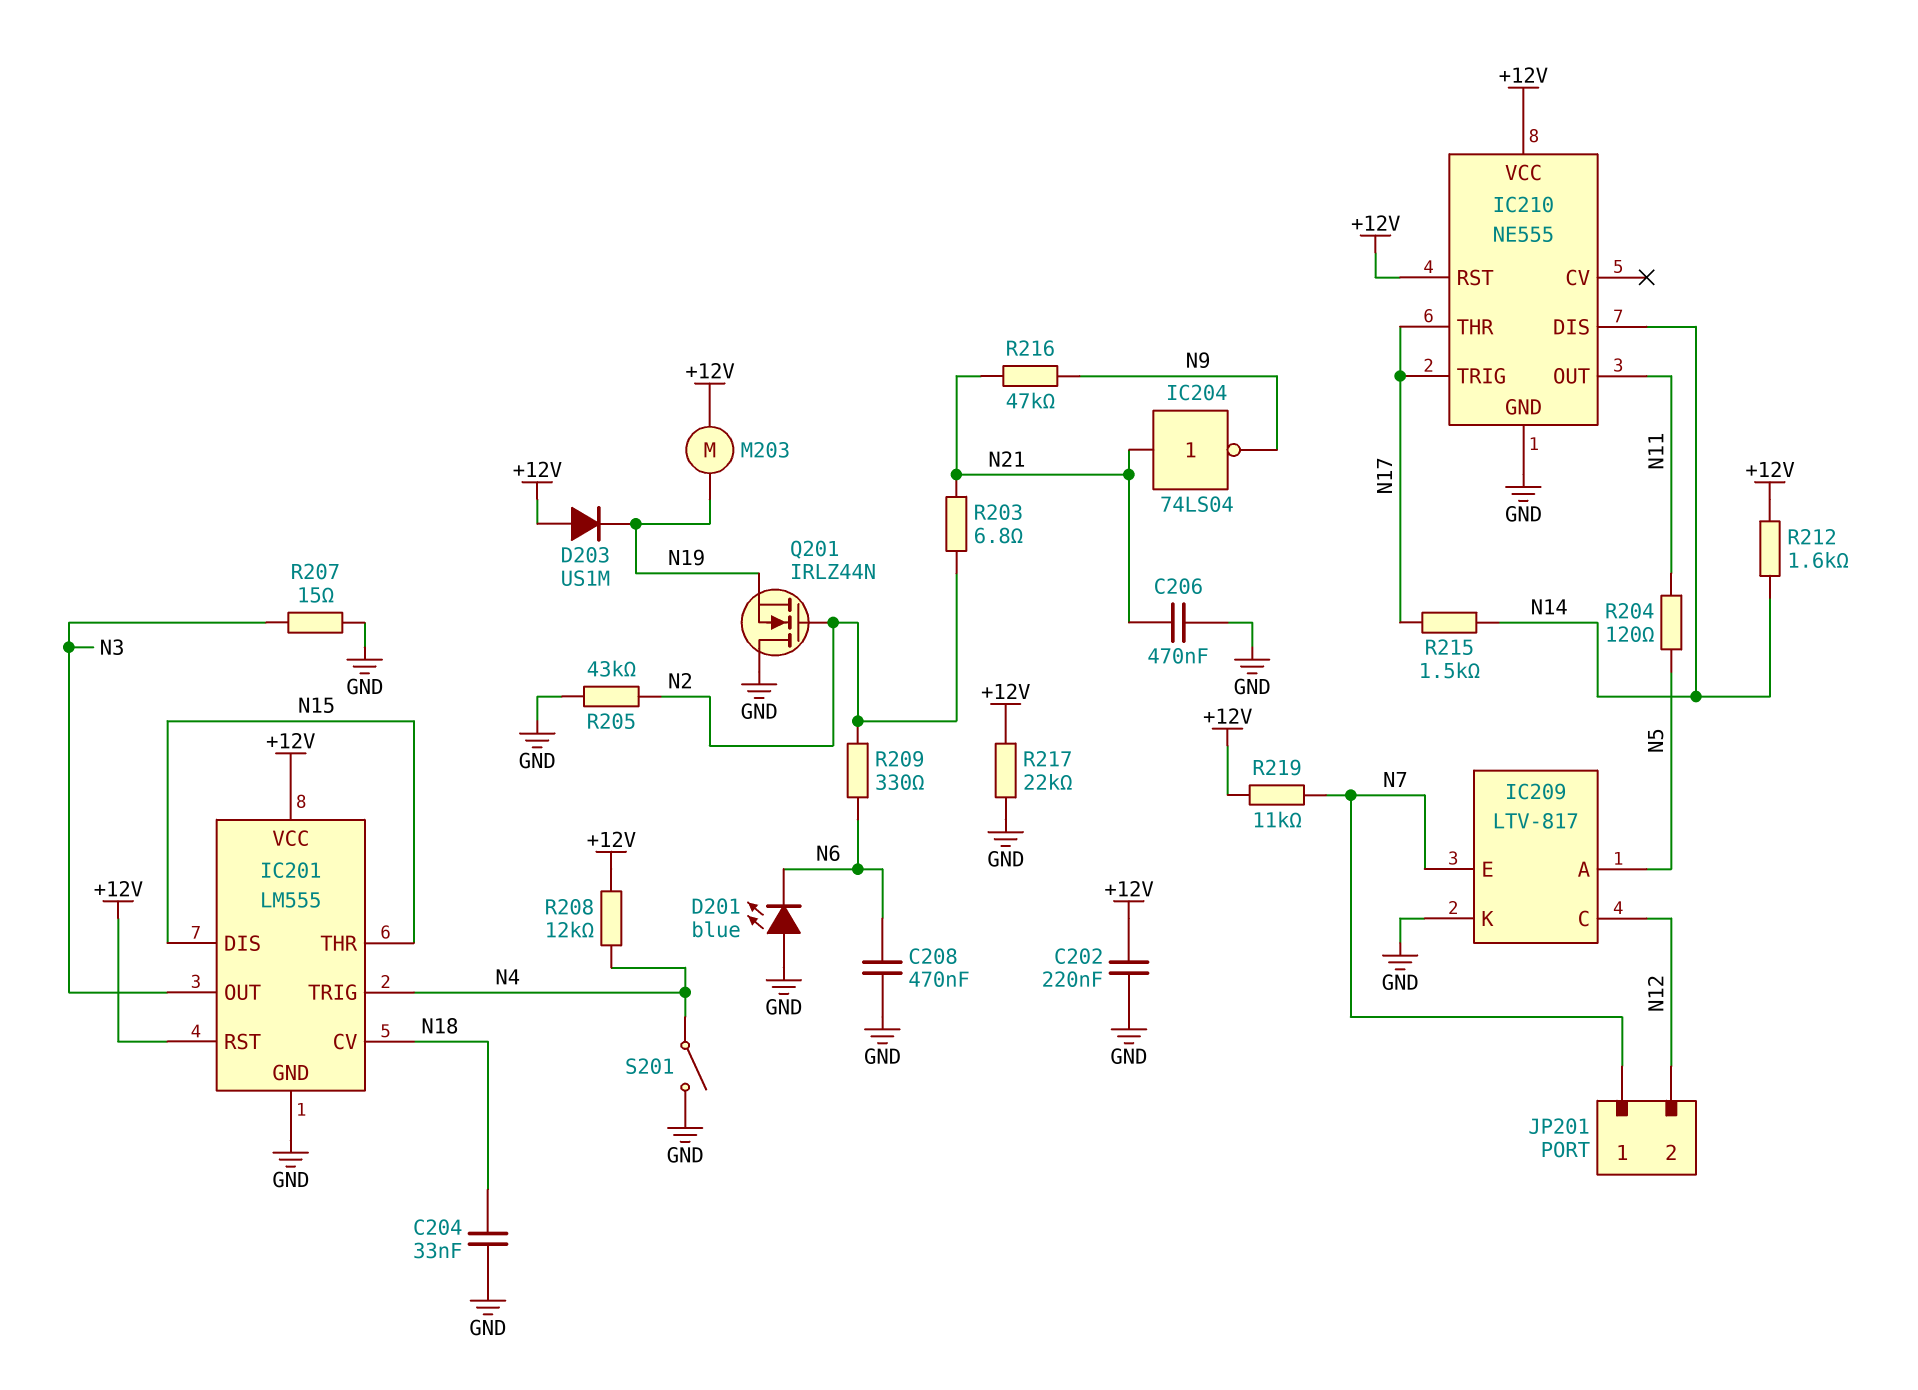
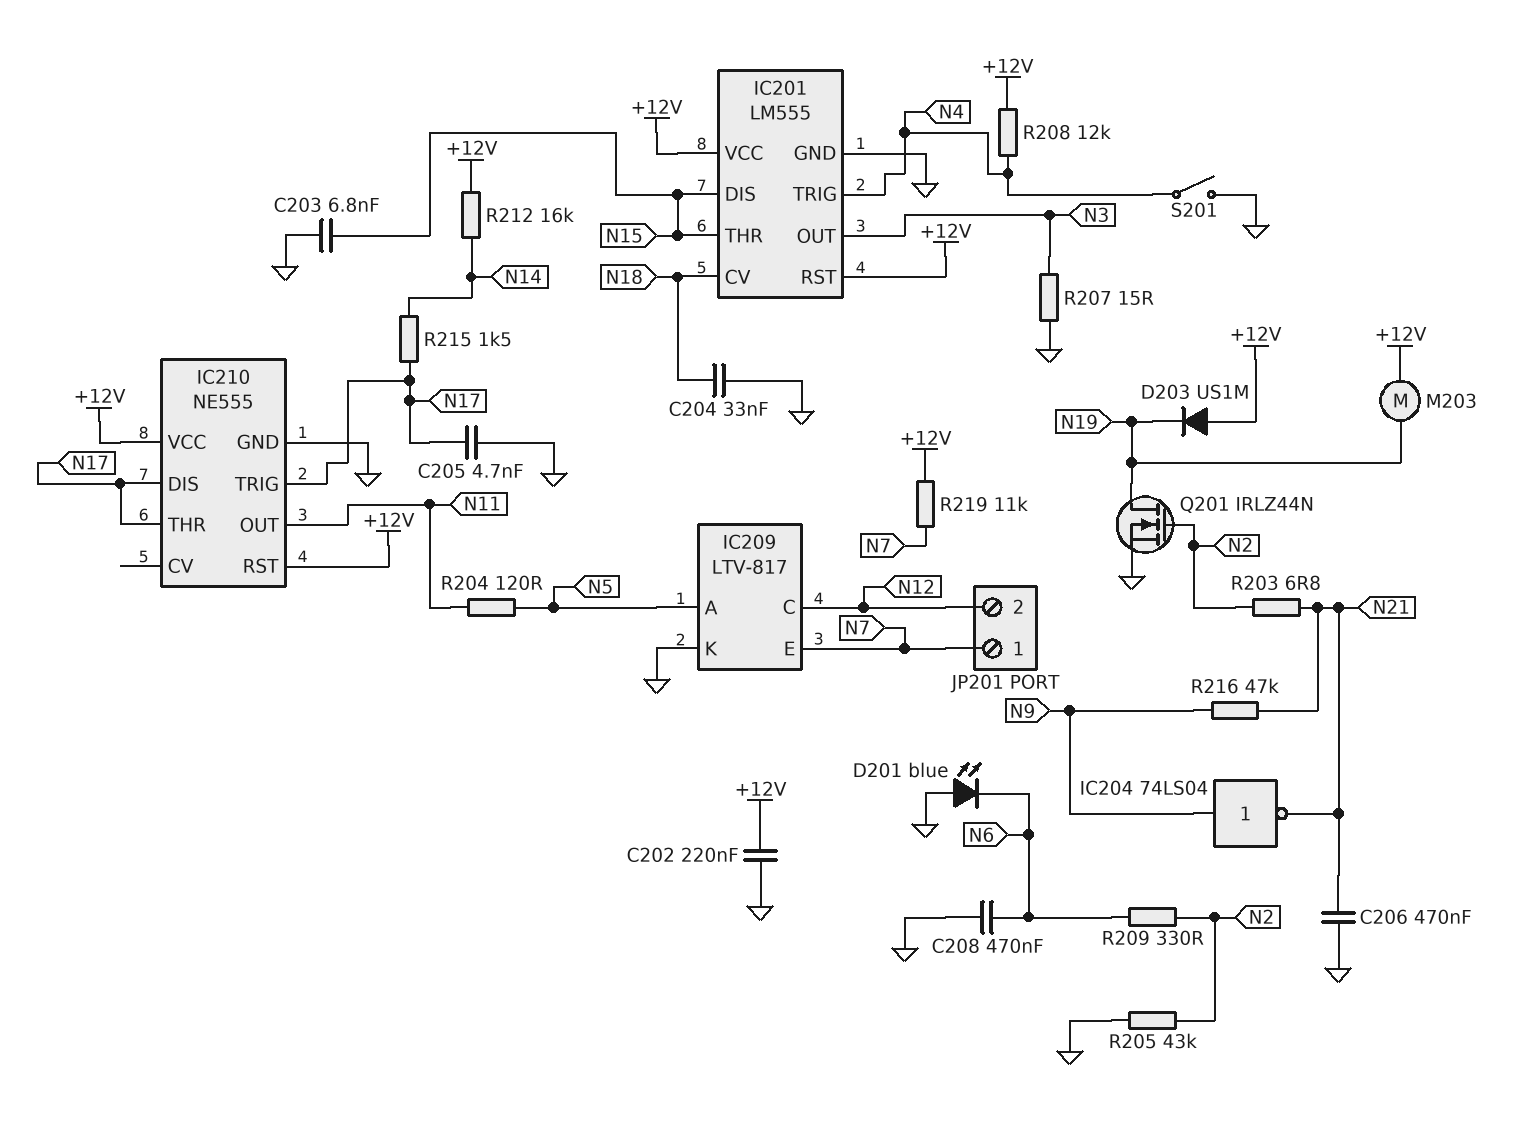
C203: none -> 6.8nF (GND, N15)
C205: none -> 4.7nF (GND, N17)
IC204: NOT 74LS04 (in N21, out N9) -> NOT 74LS04 (in N9, out N21)
IC210 pin DIS: N14 -> N17
Q201: NMOS IRLZ44N (G N2, D GND, S N19) -> NMOS IRLZ44N (G N2, D N19, S GND)
R212: 1.6k (+12V, N14) -> 16k (+12V, N14)
R217: 22k (+12V, GND) -> none

